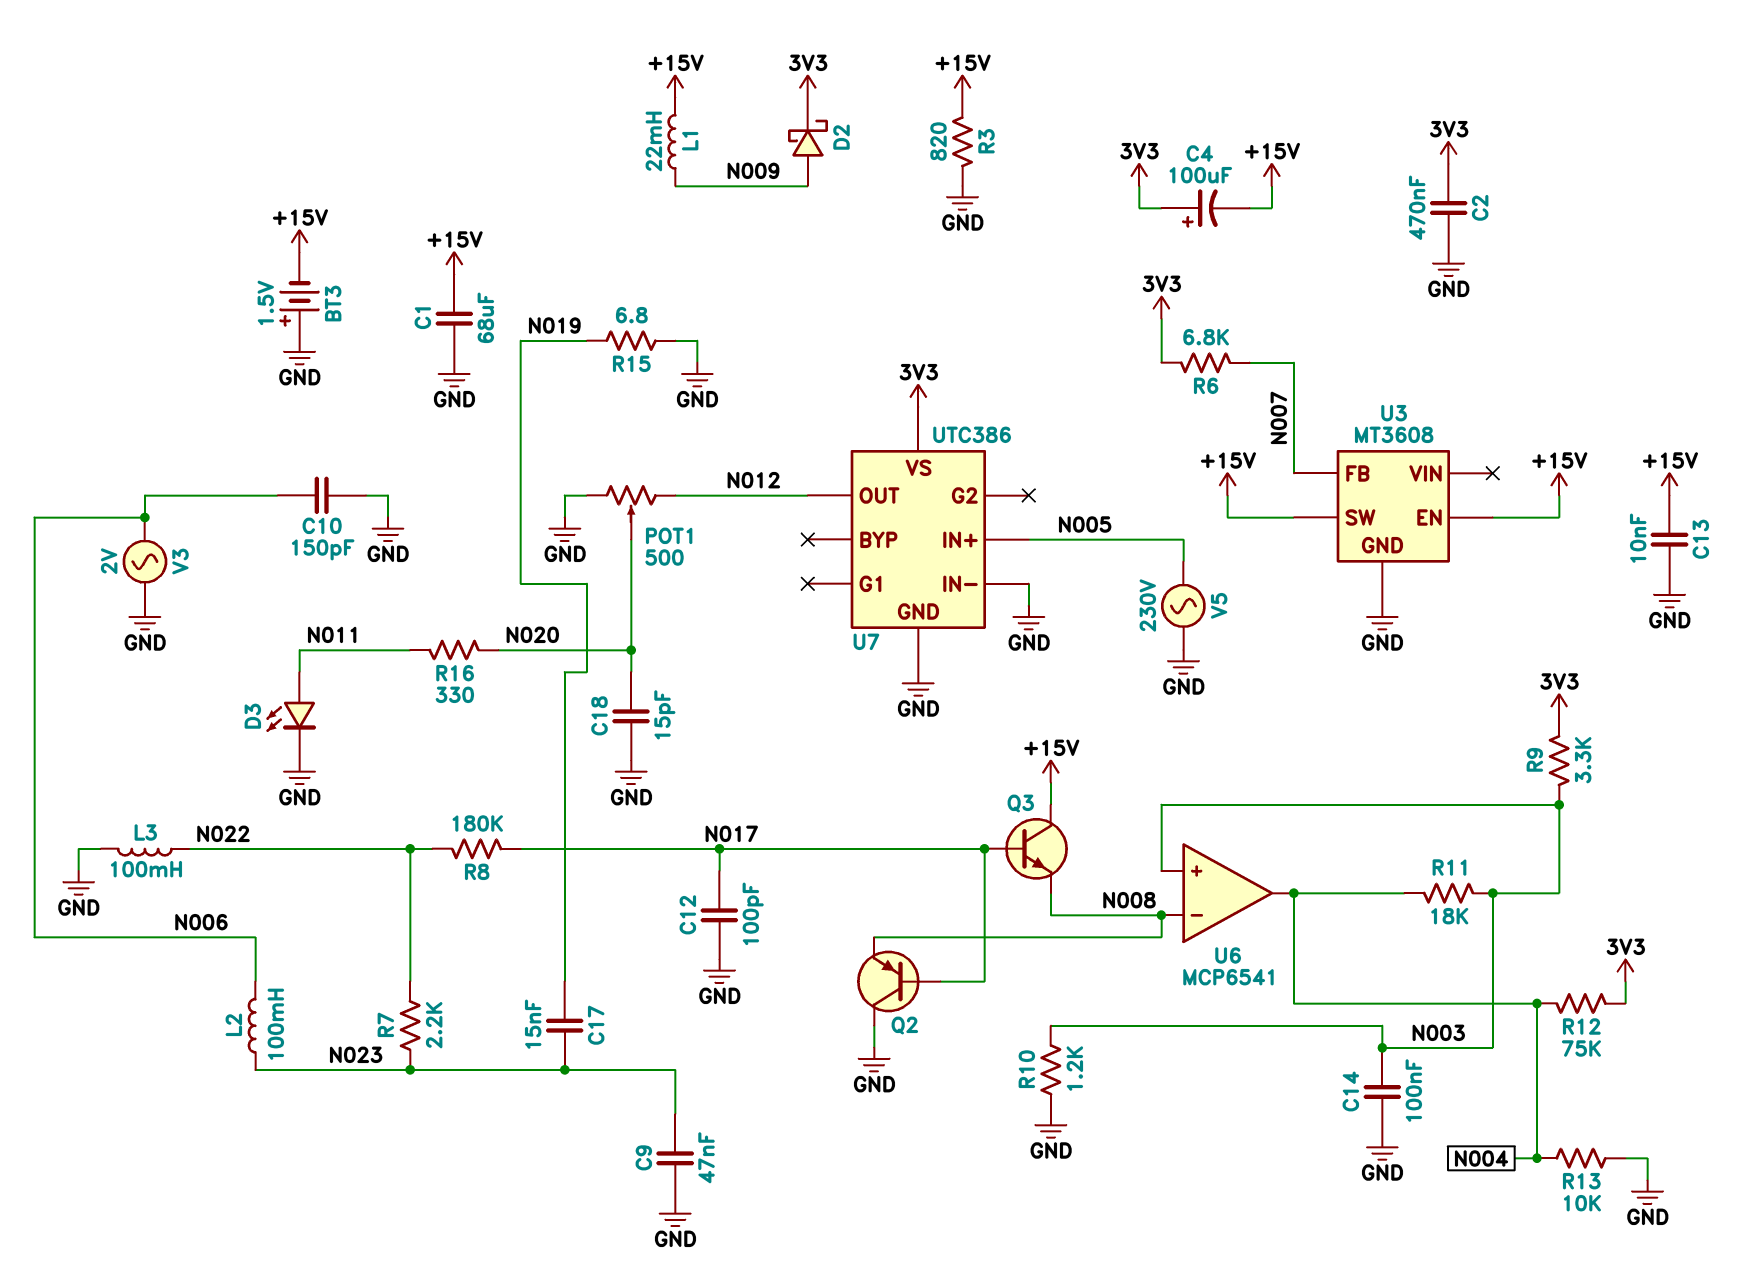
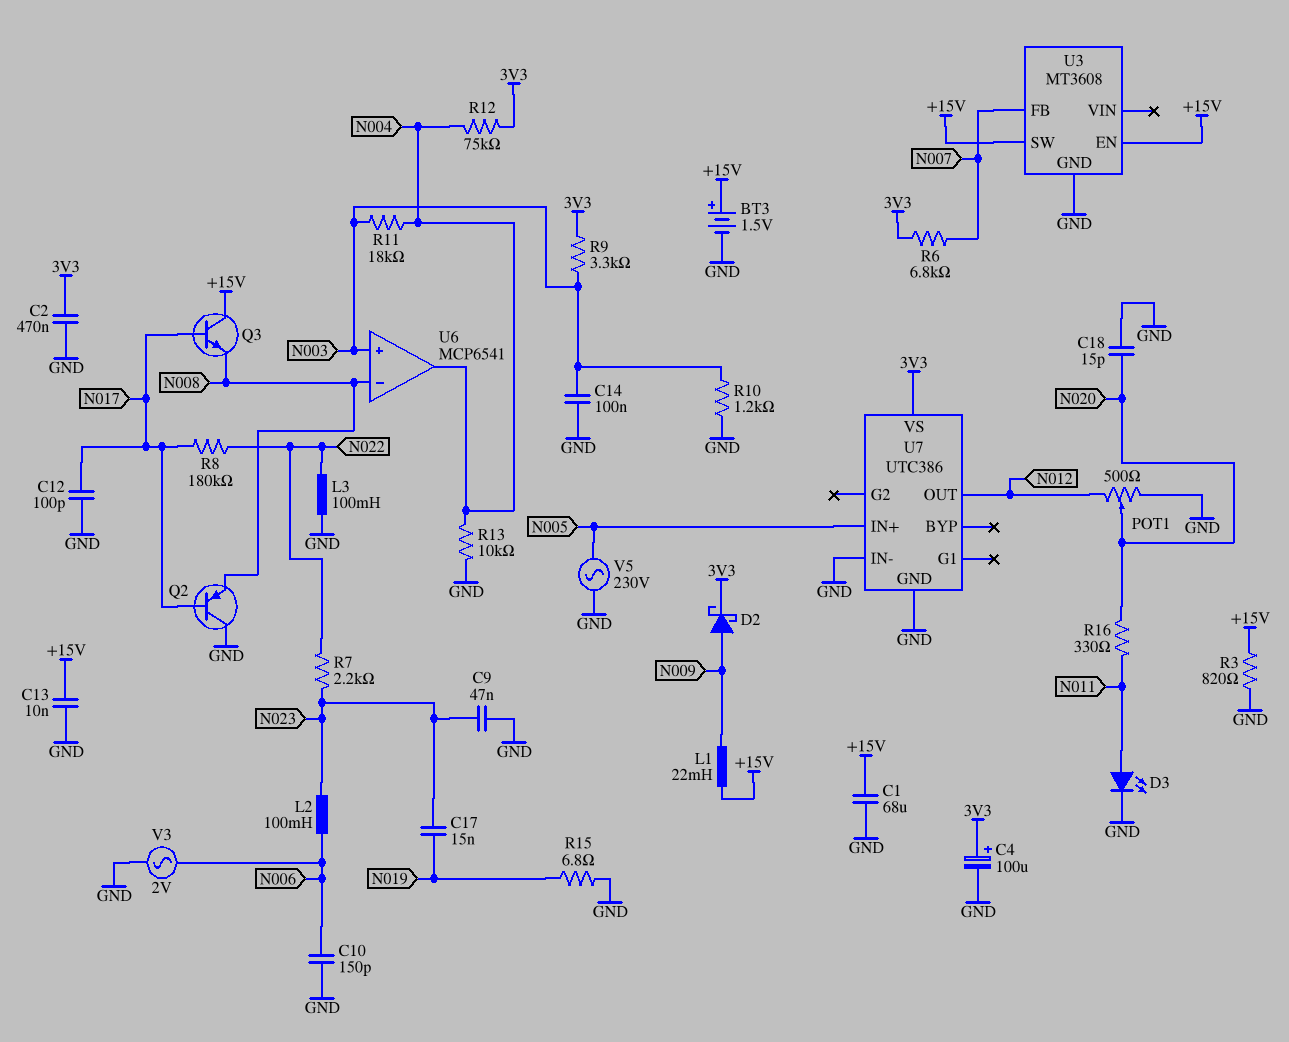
BT3: 1.5V (plus GND, minus +15V) -> 1.5V (plus +15V, minus GND)
C4: 100uF (plus 3V3, minus +15V) -> 100uF (plus 3V3, minus GND)

